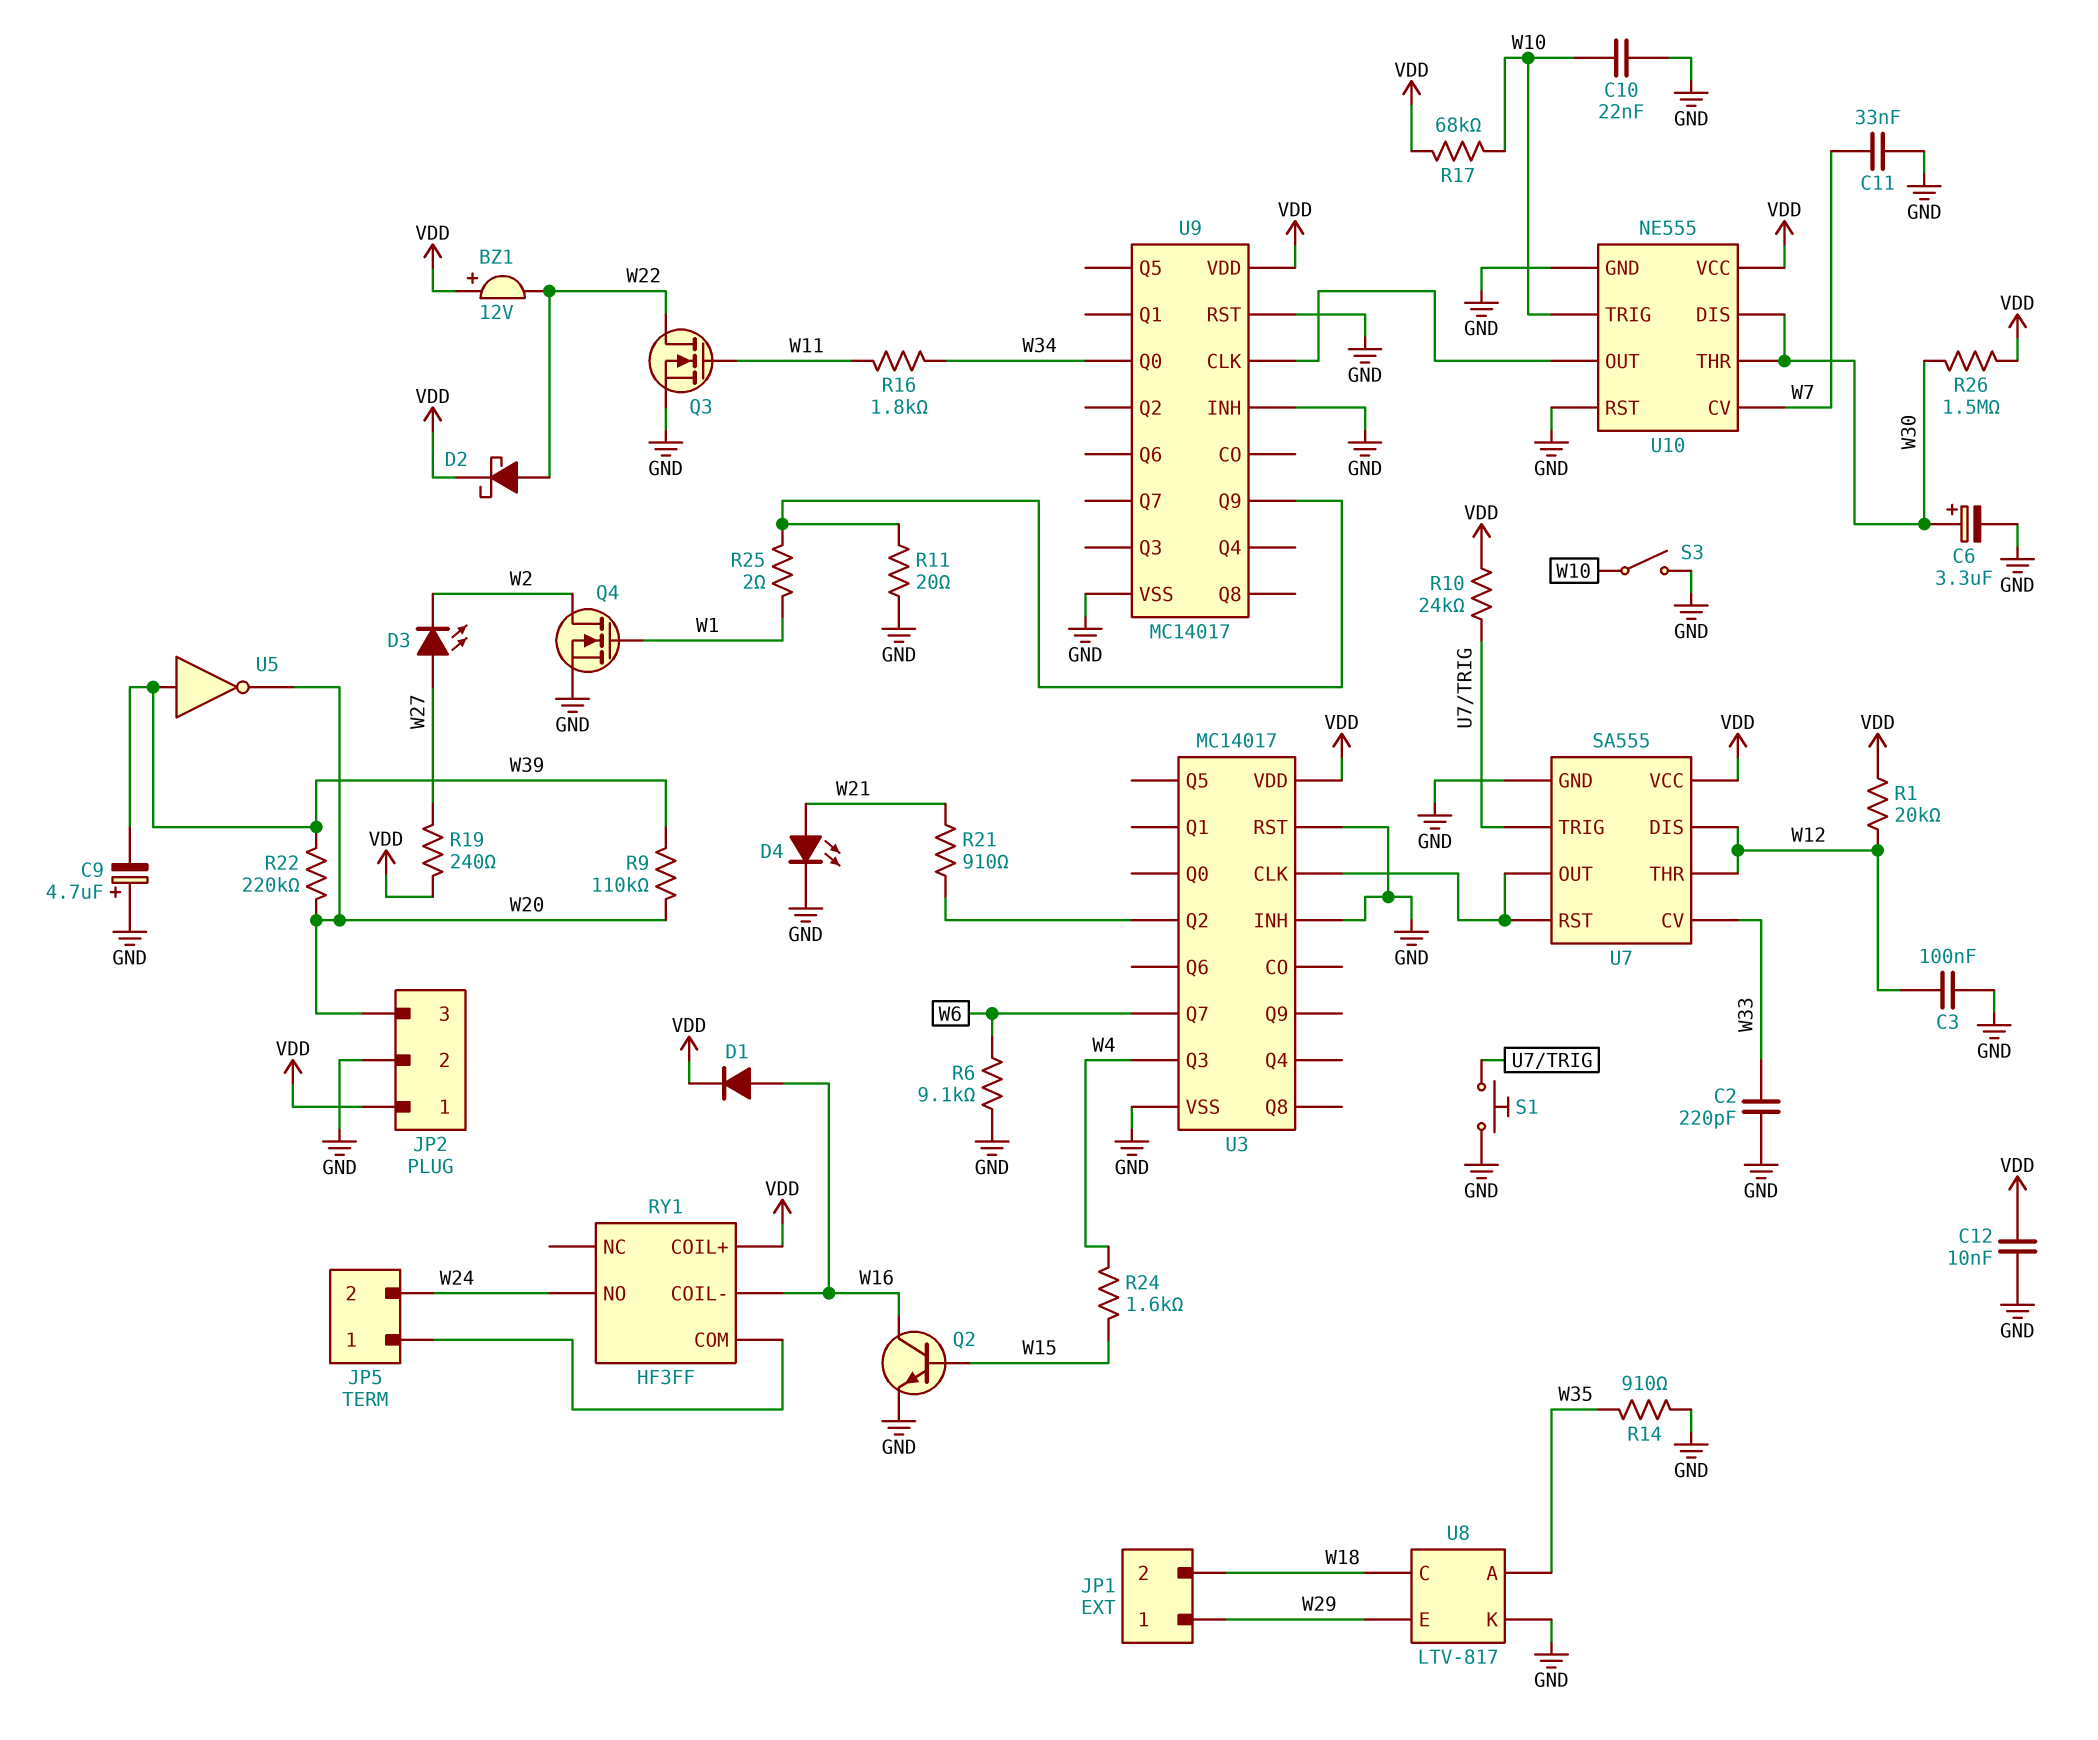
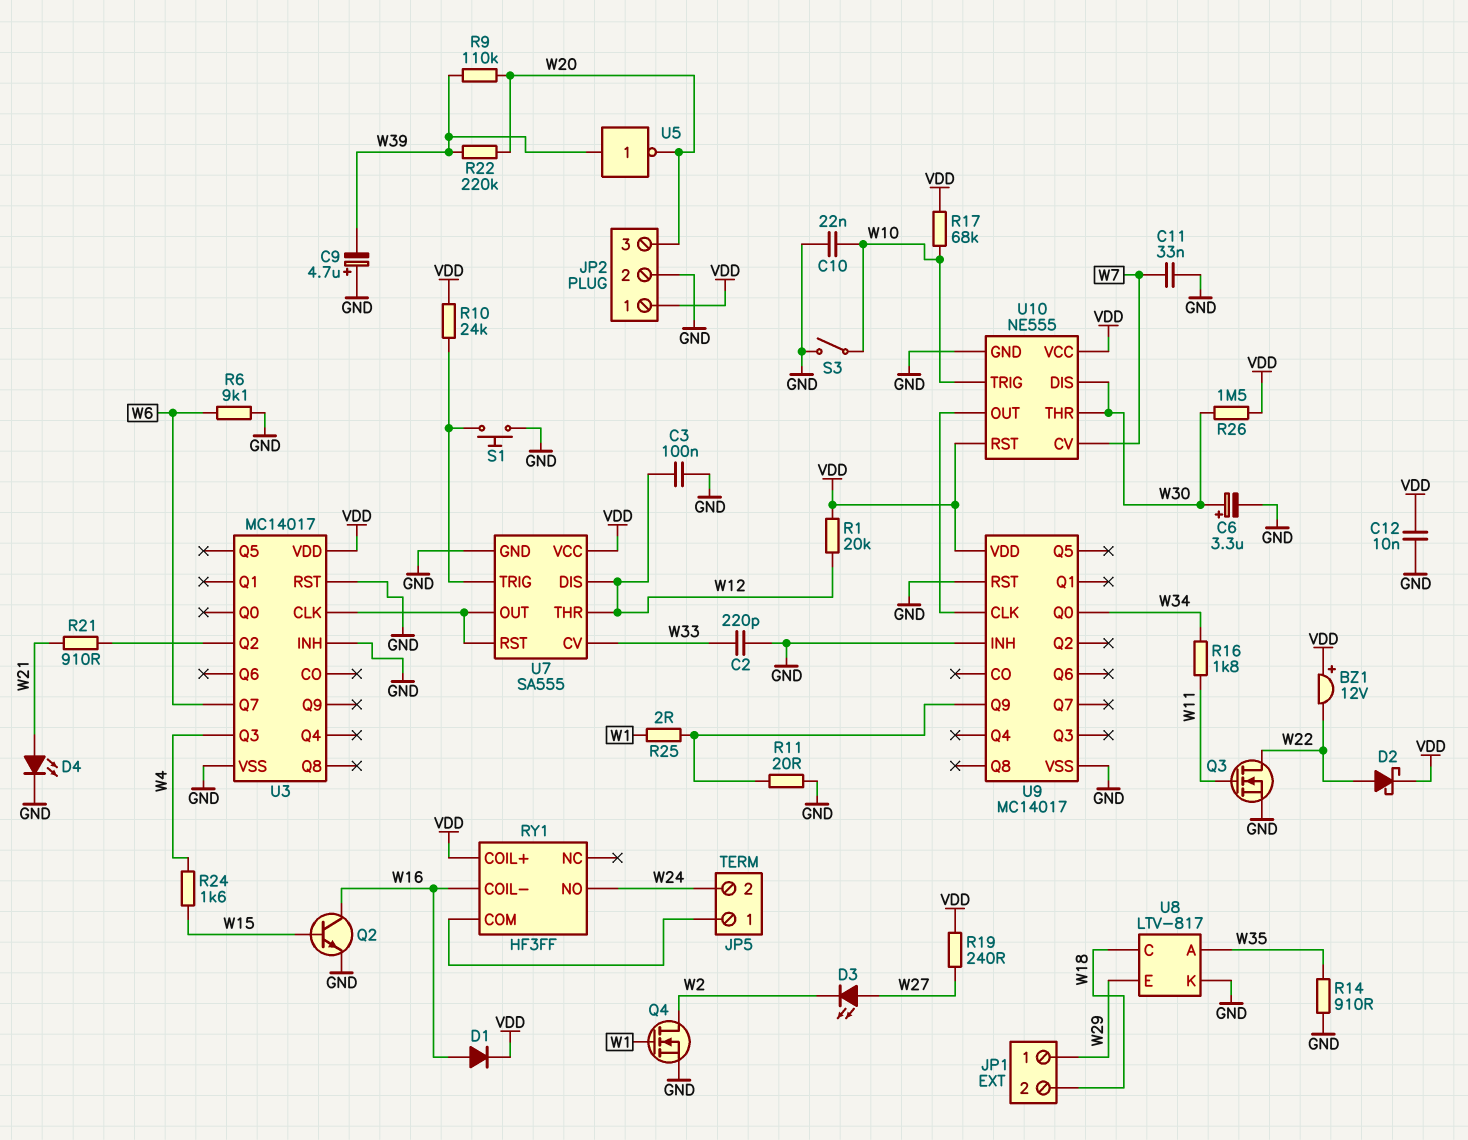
U10 pin RST: GND -> VDD

